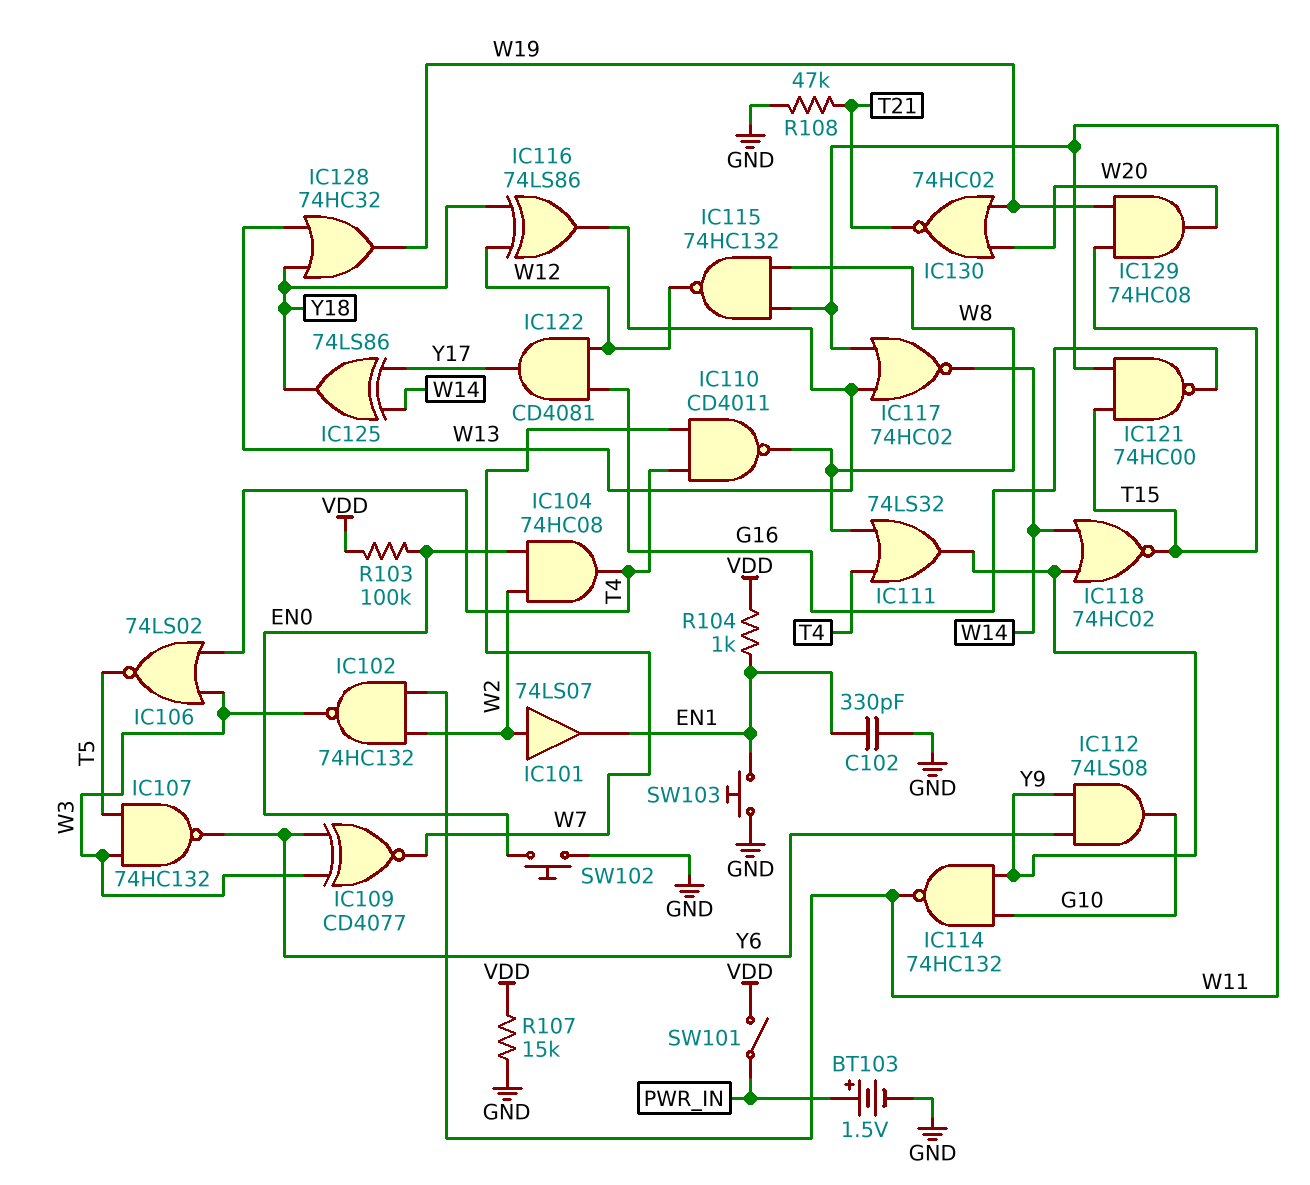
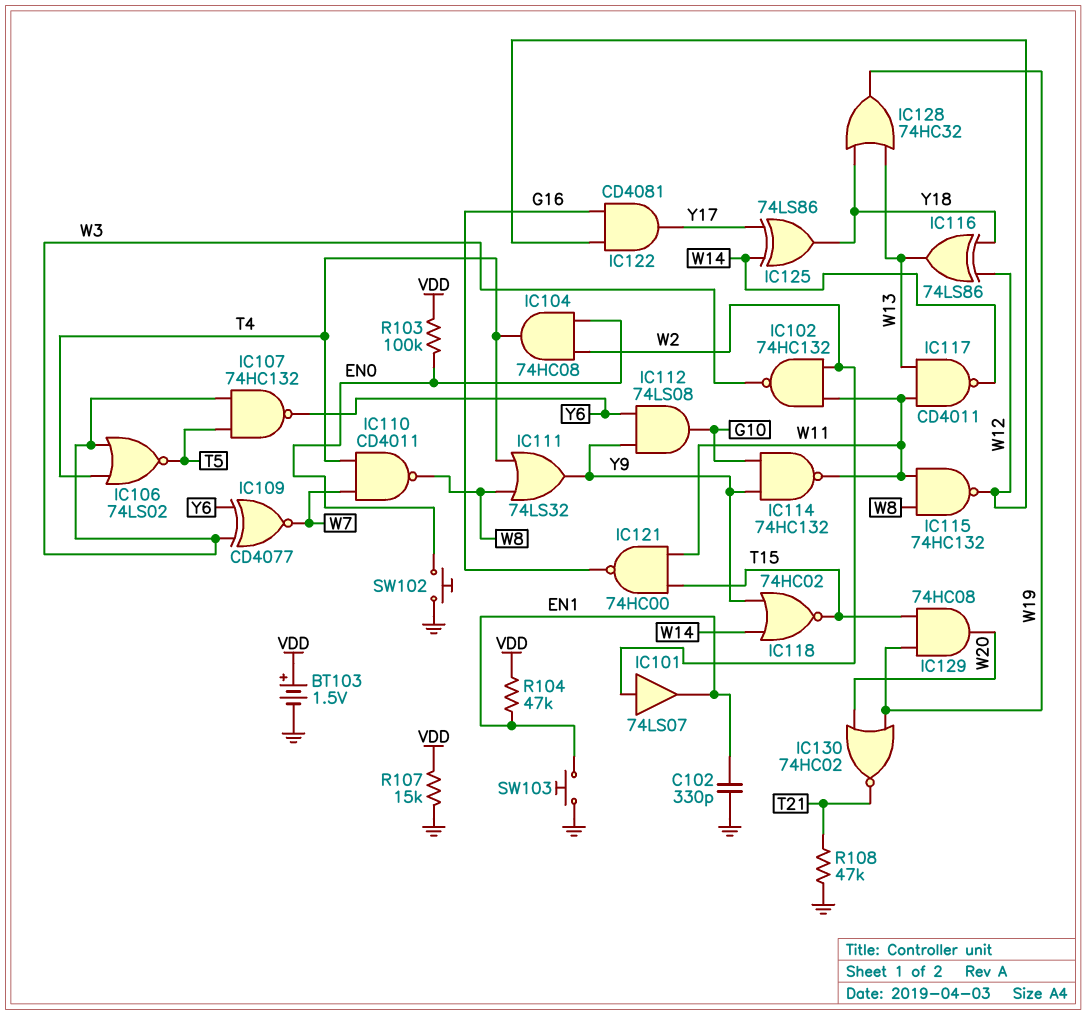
BT103: 1.5V (plus PWR_IN, minus GND) -> 1.5V (plus VDD, minus GND)
IC117: NOR 74HC02 (in W11, in W13, out W14) -> NAND CD4011 (in W11, in W13, out W14)
R104: 1k (EN1, VDD) -> 47k (EN1, VDD)
SW101: switch (PWR_IN, VDD) -> none

